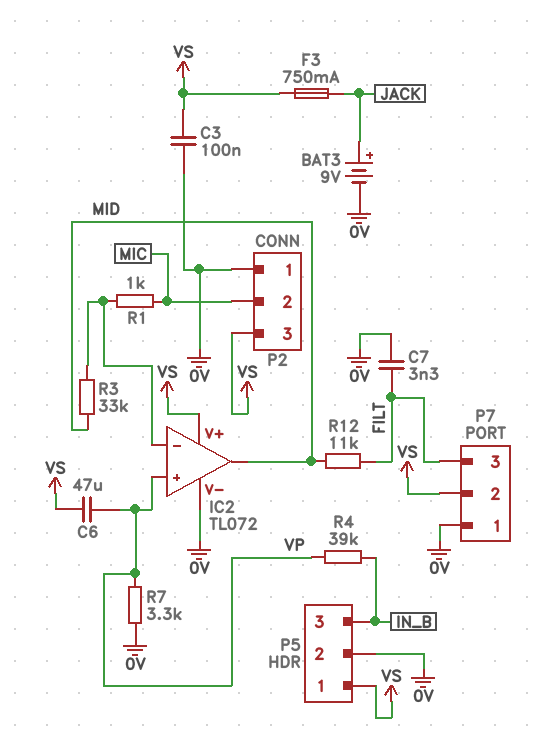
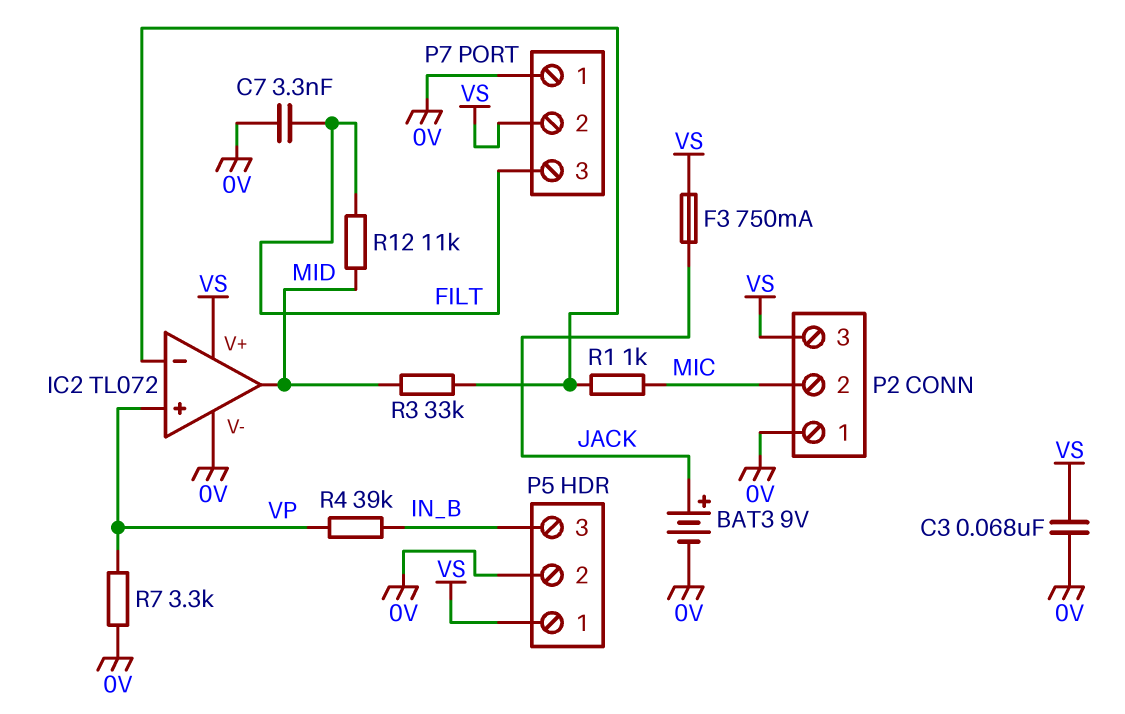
C3: 100nF (0V, VS) -> 68nF (0V, VS)
C6: 47uF (VP, VS) -> none

